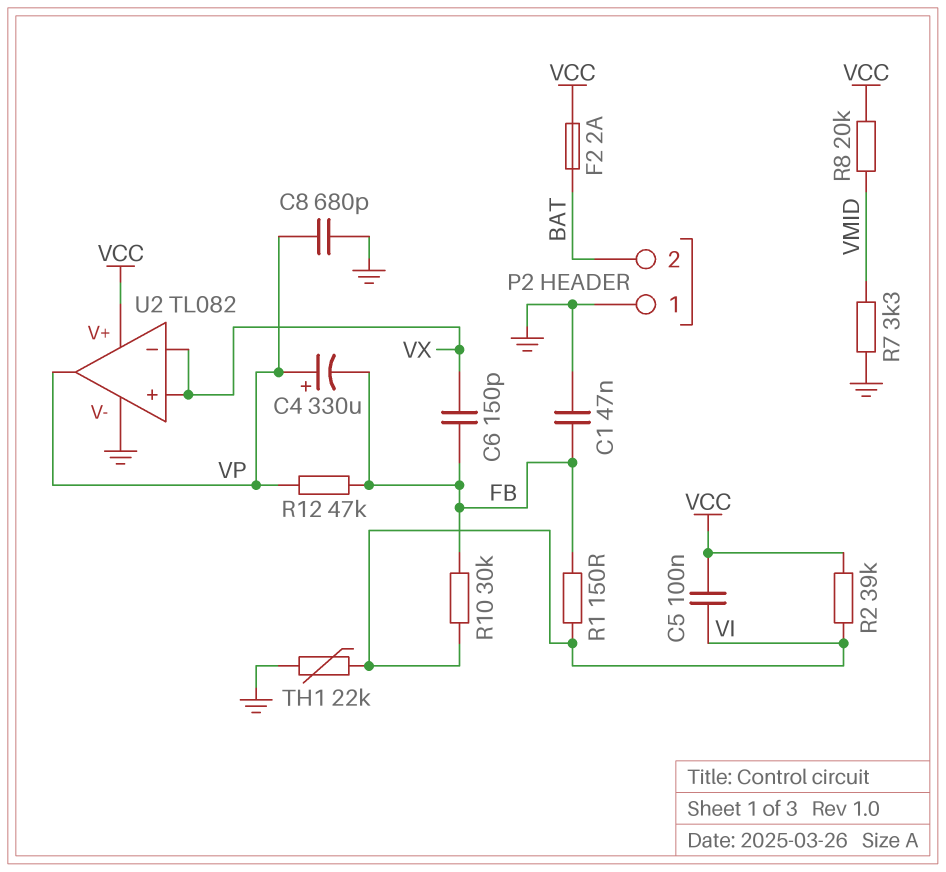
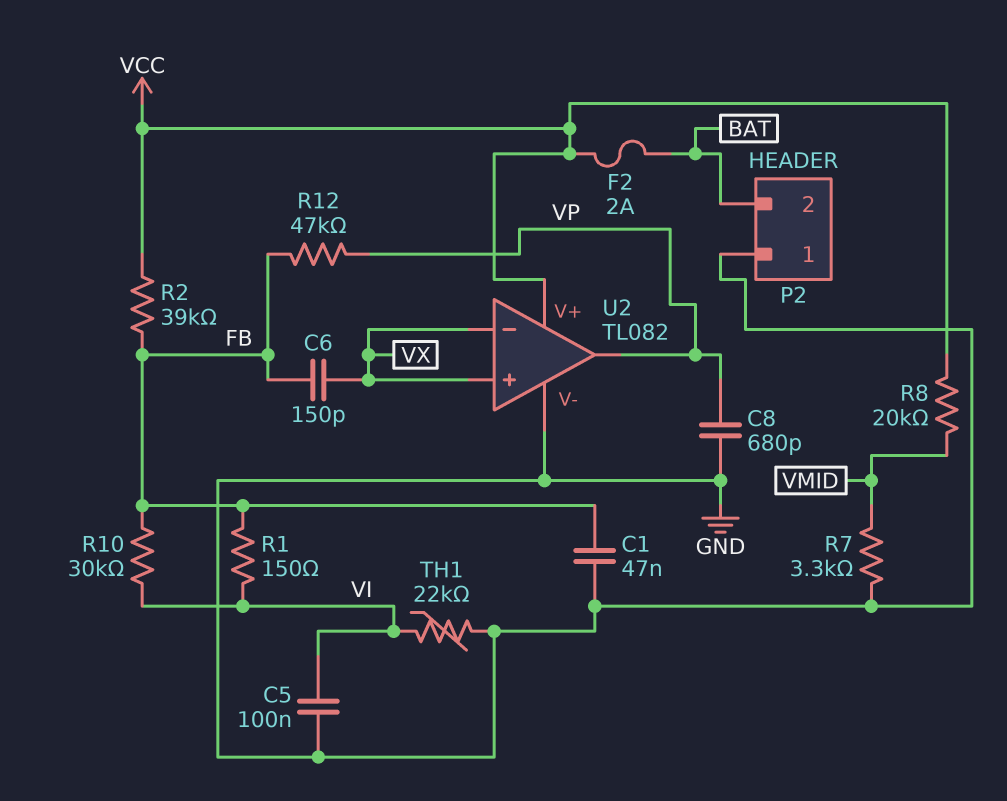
C4: 330uF (plus VP, minus FB) -> none
C5: 100nF (VCC, VI) -> 100nF (GND, VI)
R2: 39k (VCC, VI) -> 39k (FB, VCC)

